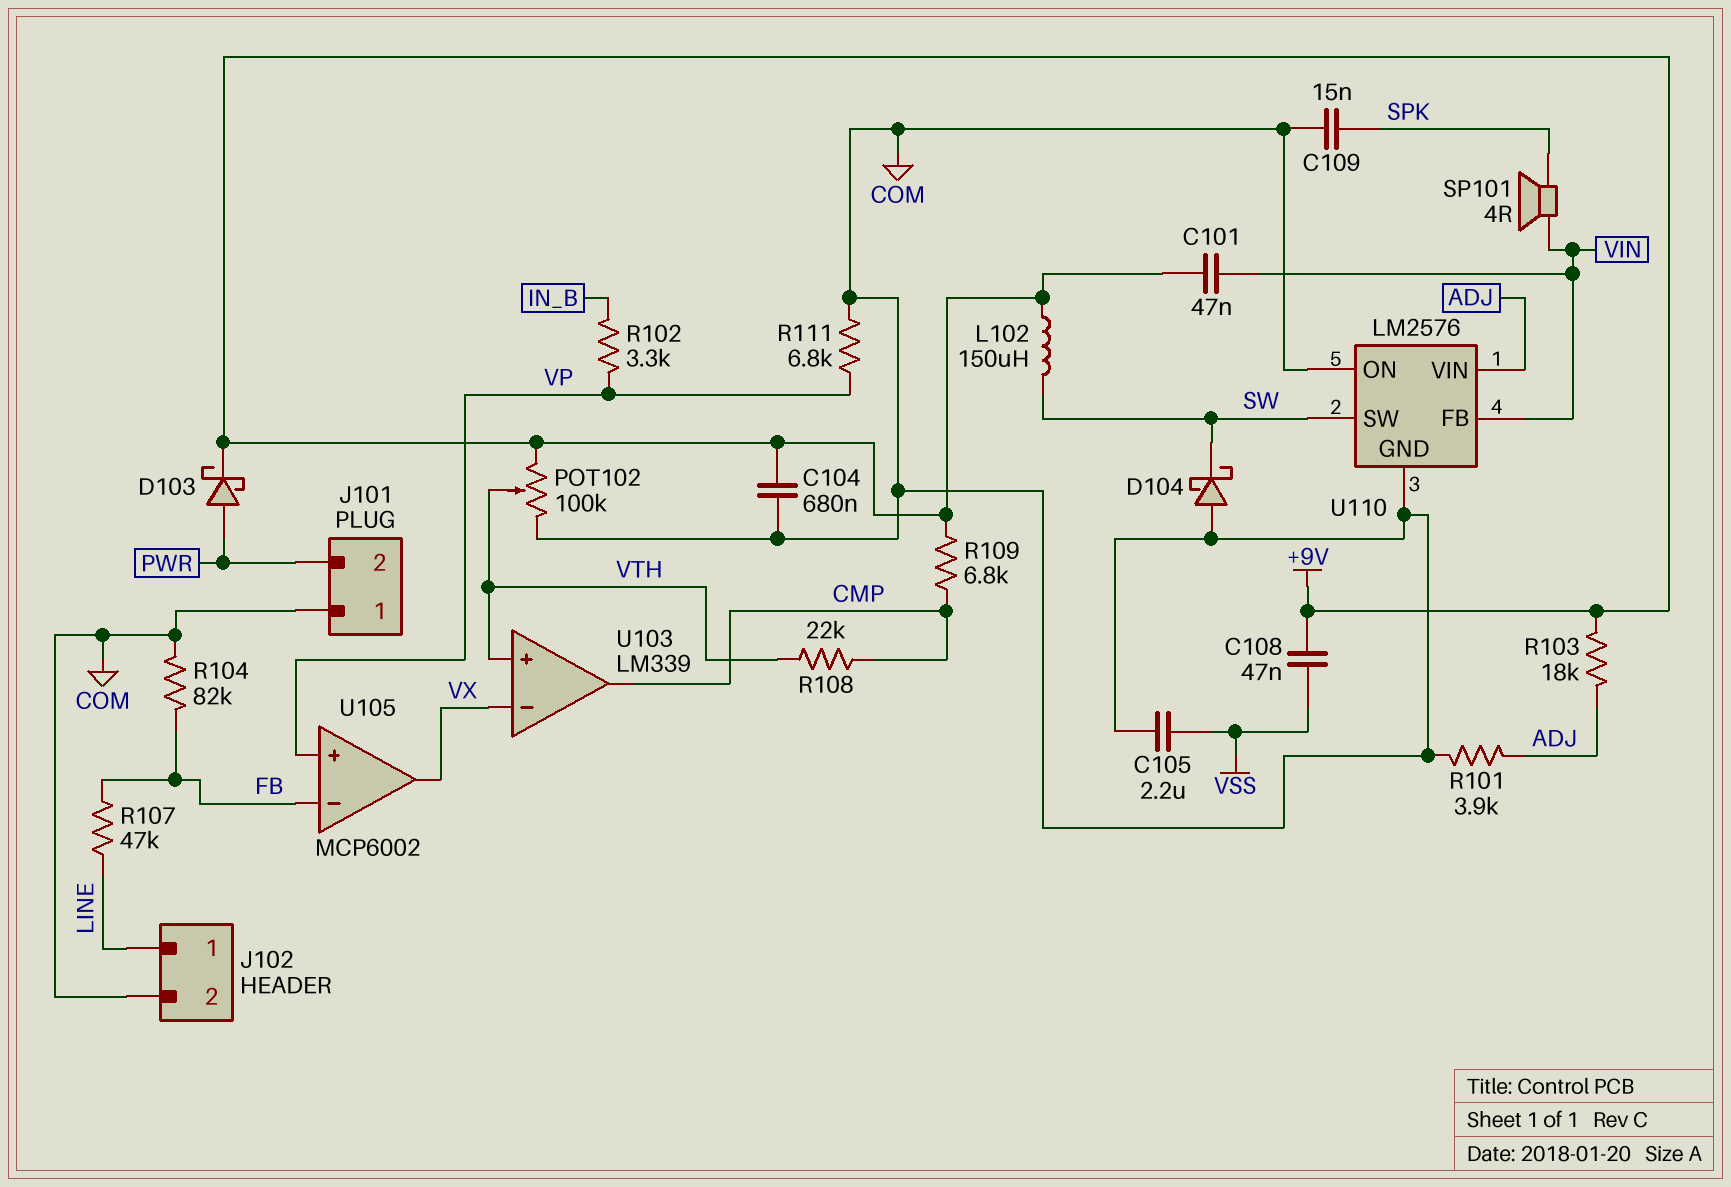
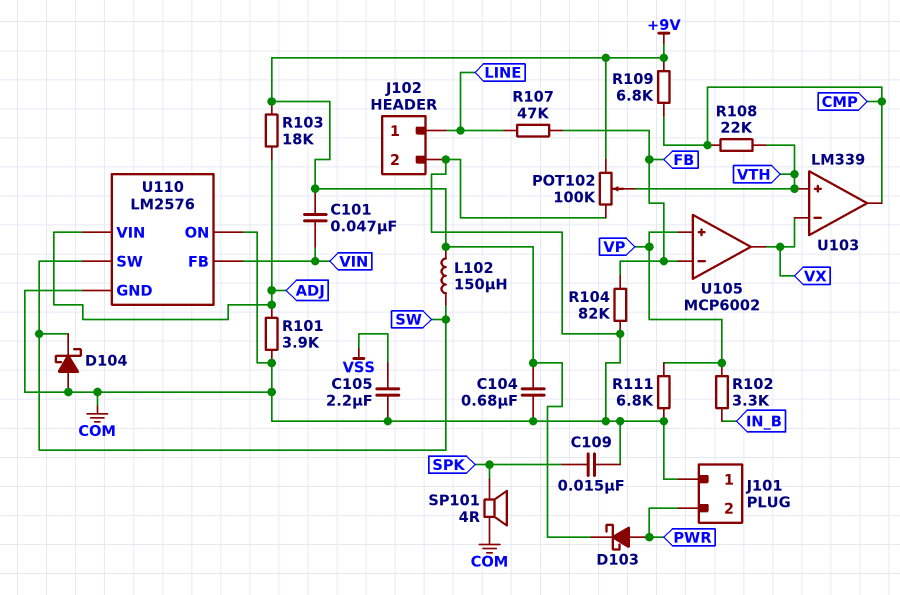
C108: 47nF (+9V, VSS) -> none
SP101: speaker 4R (SPK, VIN) -> speaker 4R (COM, SPK)

